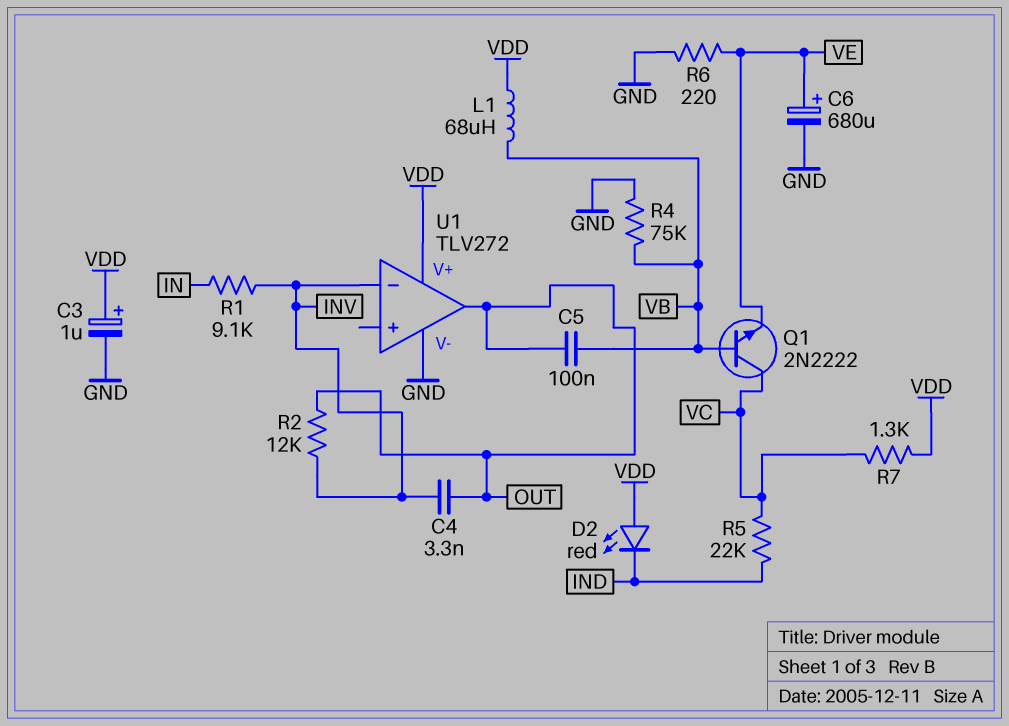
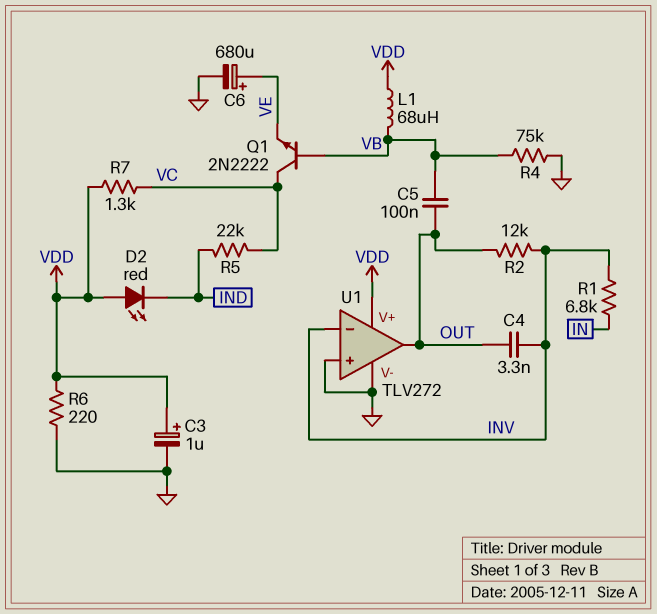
R1: 9.1k (IN, INV) -> 6.8k (IN, INV)
R6: 220 (GND, VE) -> 220 (GND, VDD)
U1 pin in+: none -> GND

